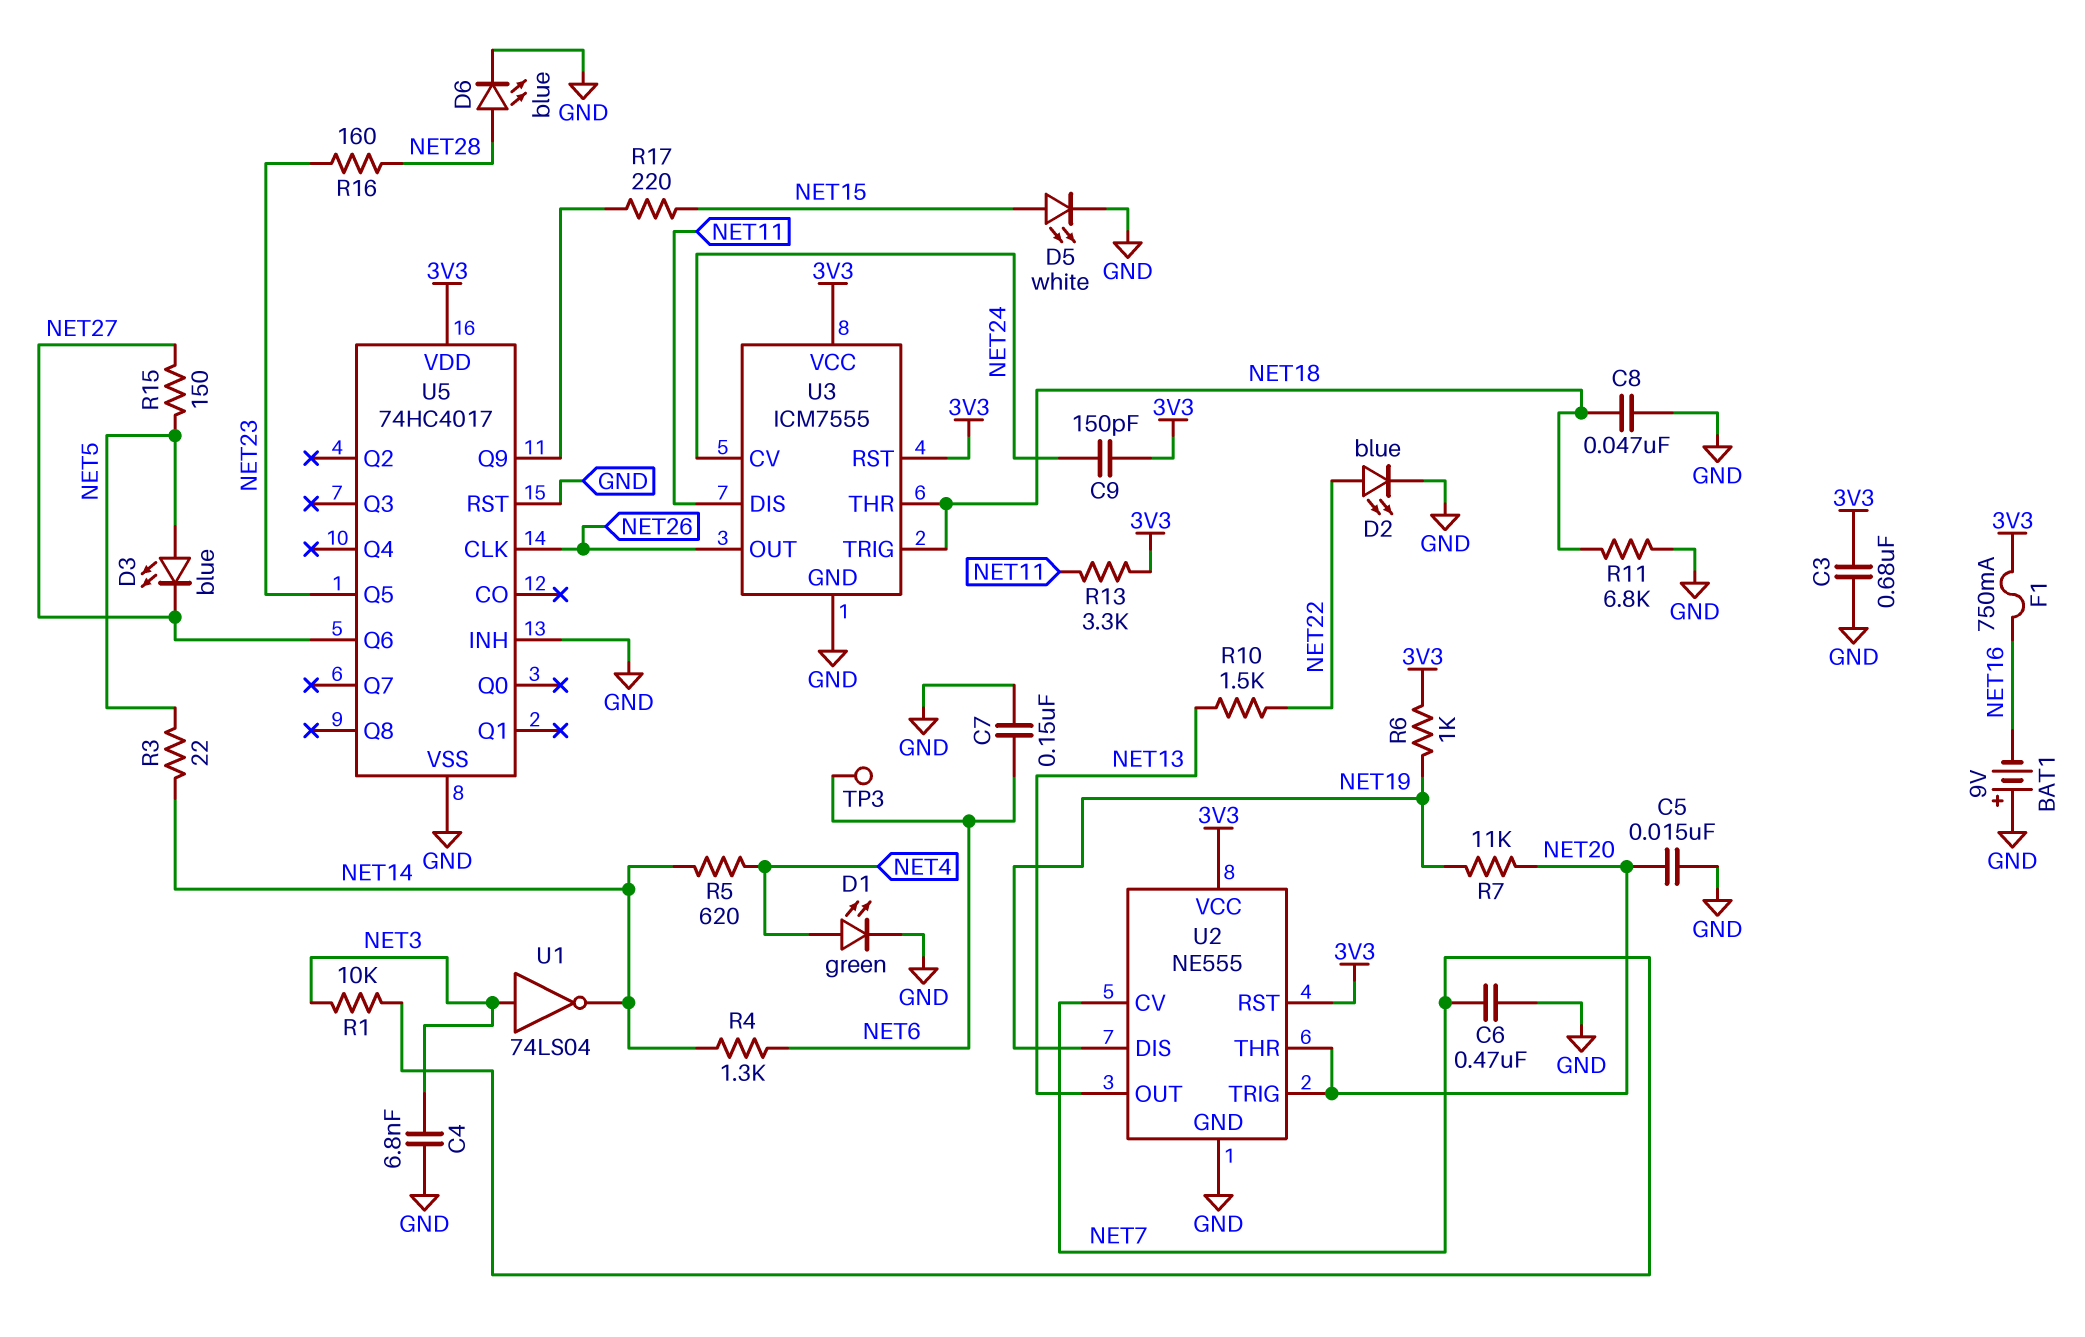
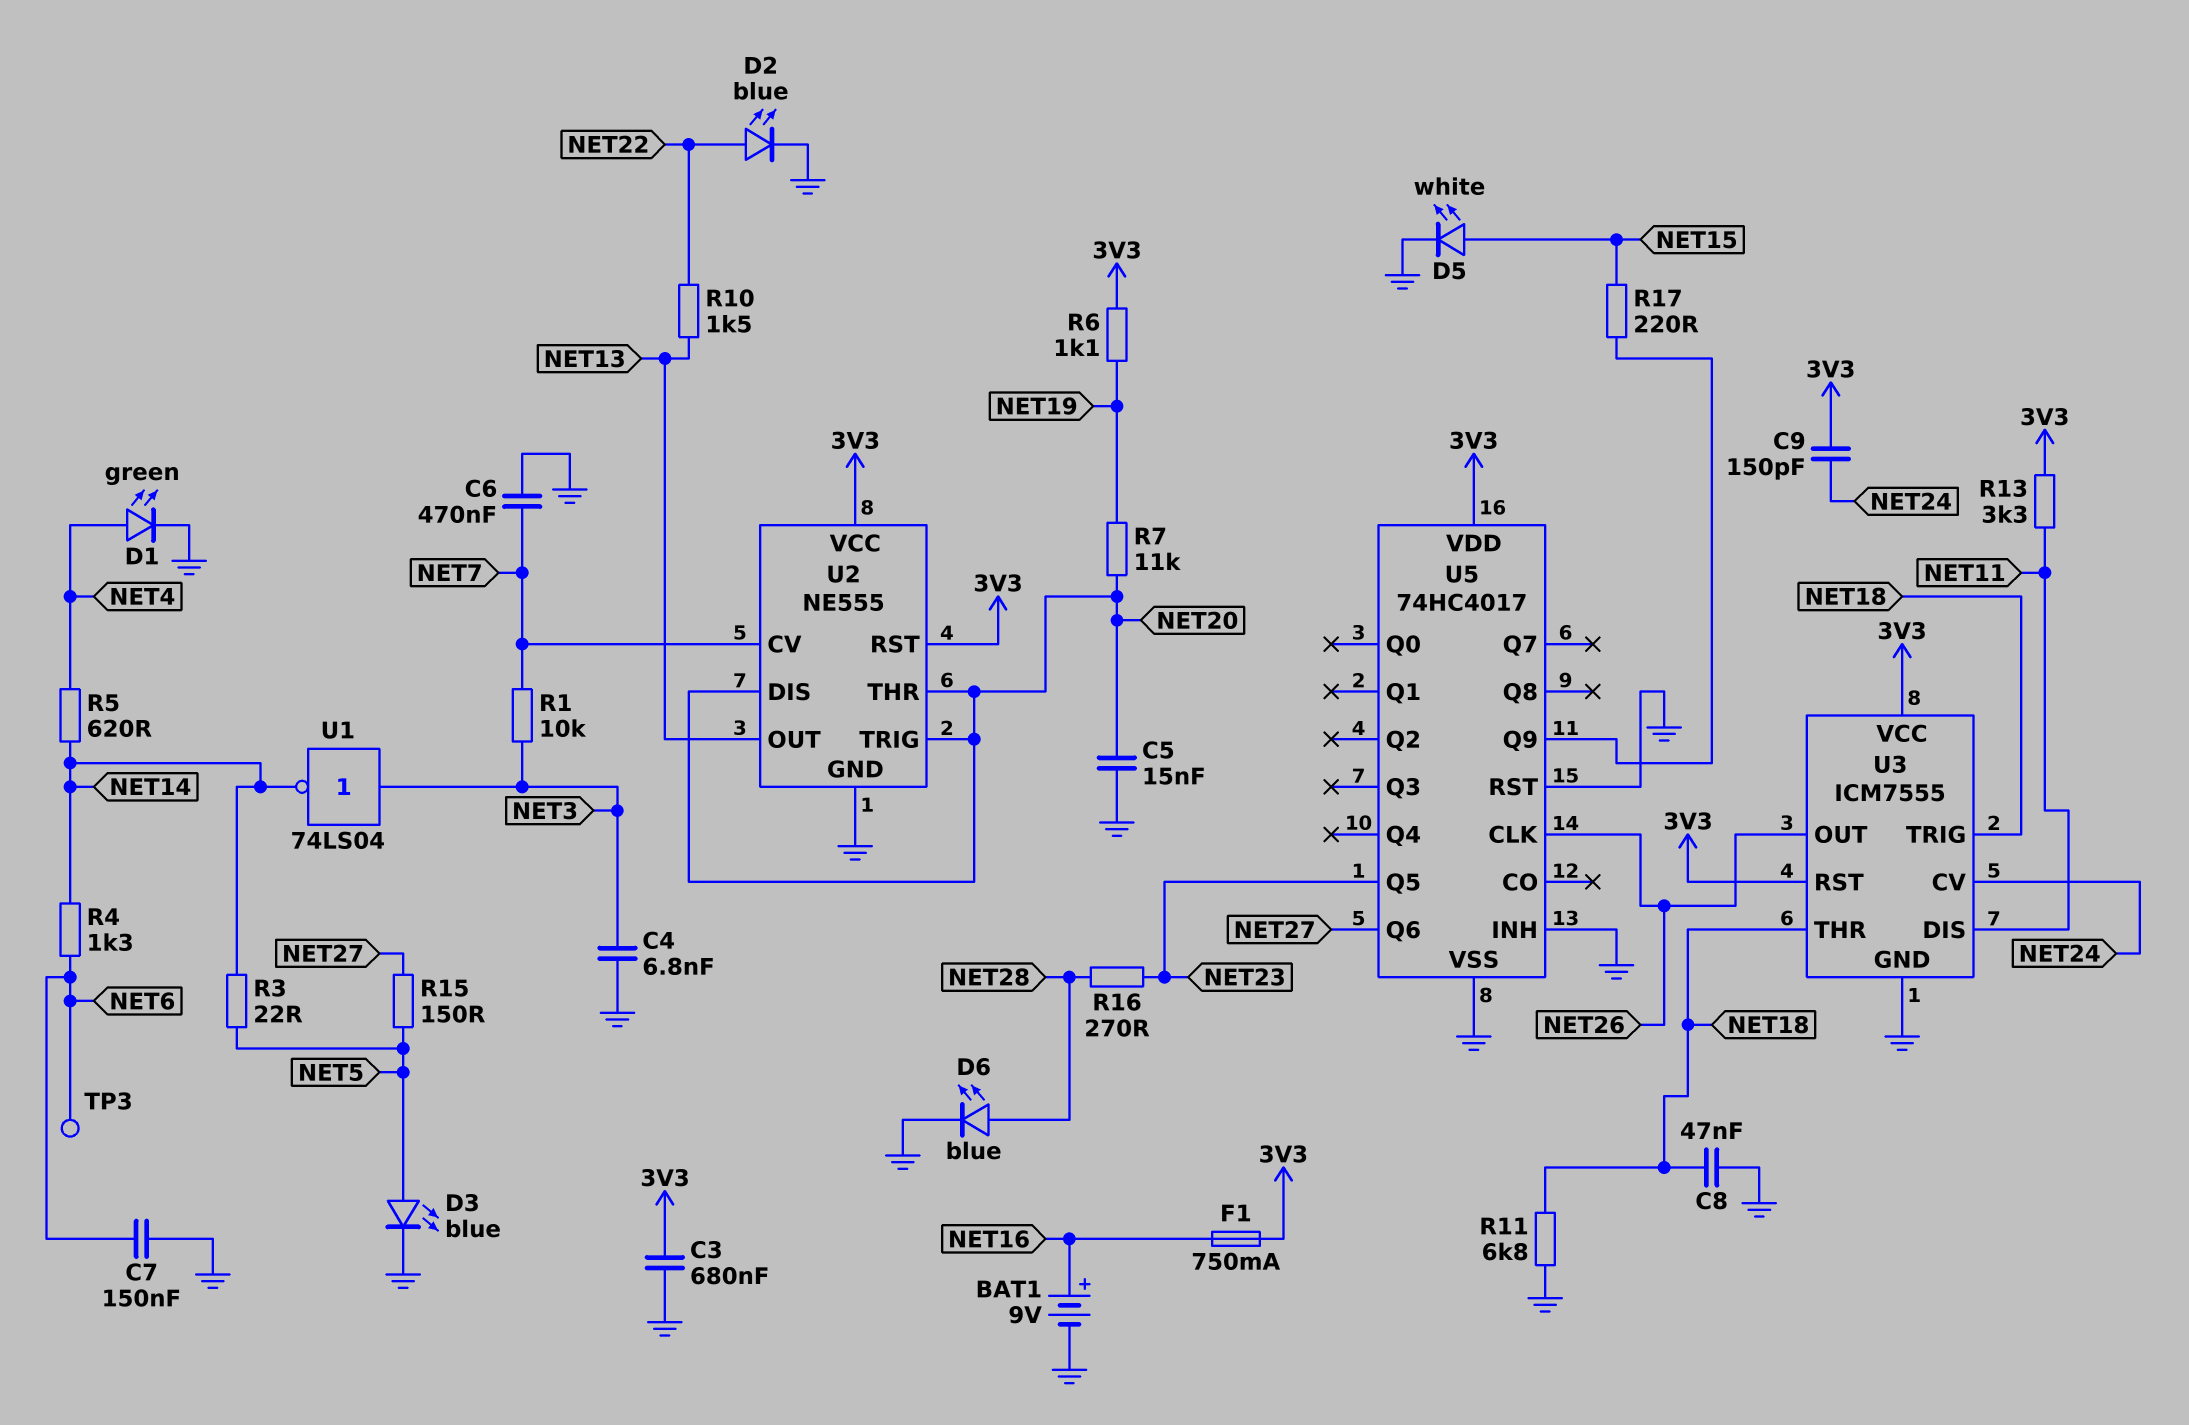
BAT1: 9V (plus GND, minus NET16) -> 9V (plus NET16, minus GND)
D3: LED blue (A NET5, K NET27) -> LED blue (A NET5, K GND)
R6: 1k (3V3, NET19) -> 1.1k (3V3, NET19)
R16: 160 (NET23, NET28) -> 270 (NET23, NET28)
U2 pin DIS: NET19 -> NET20

